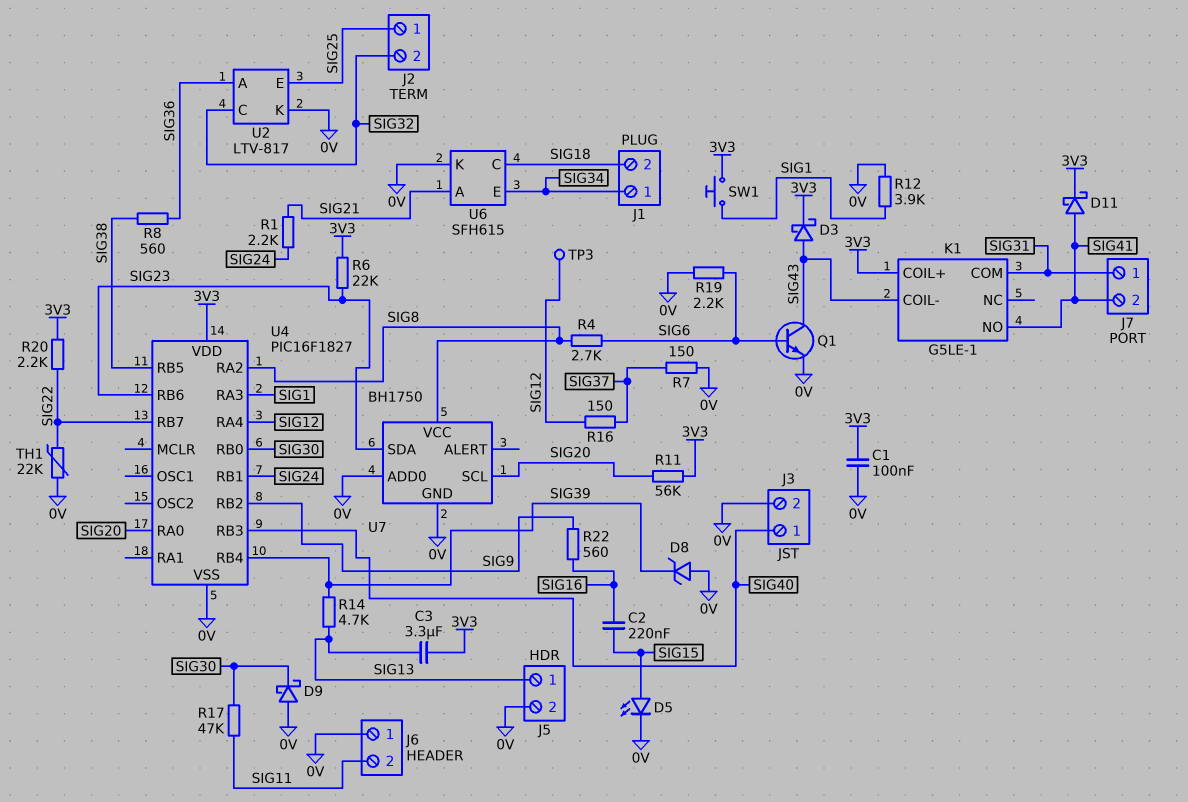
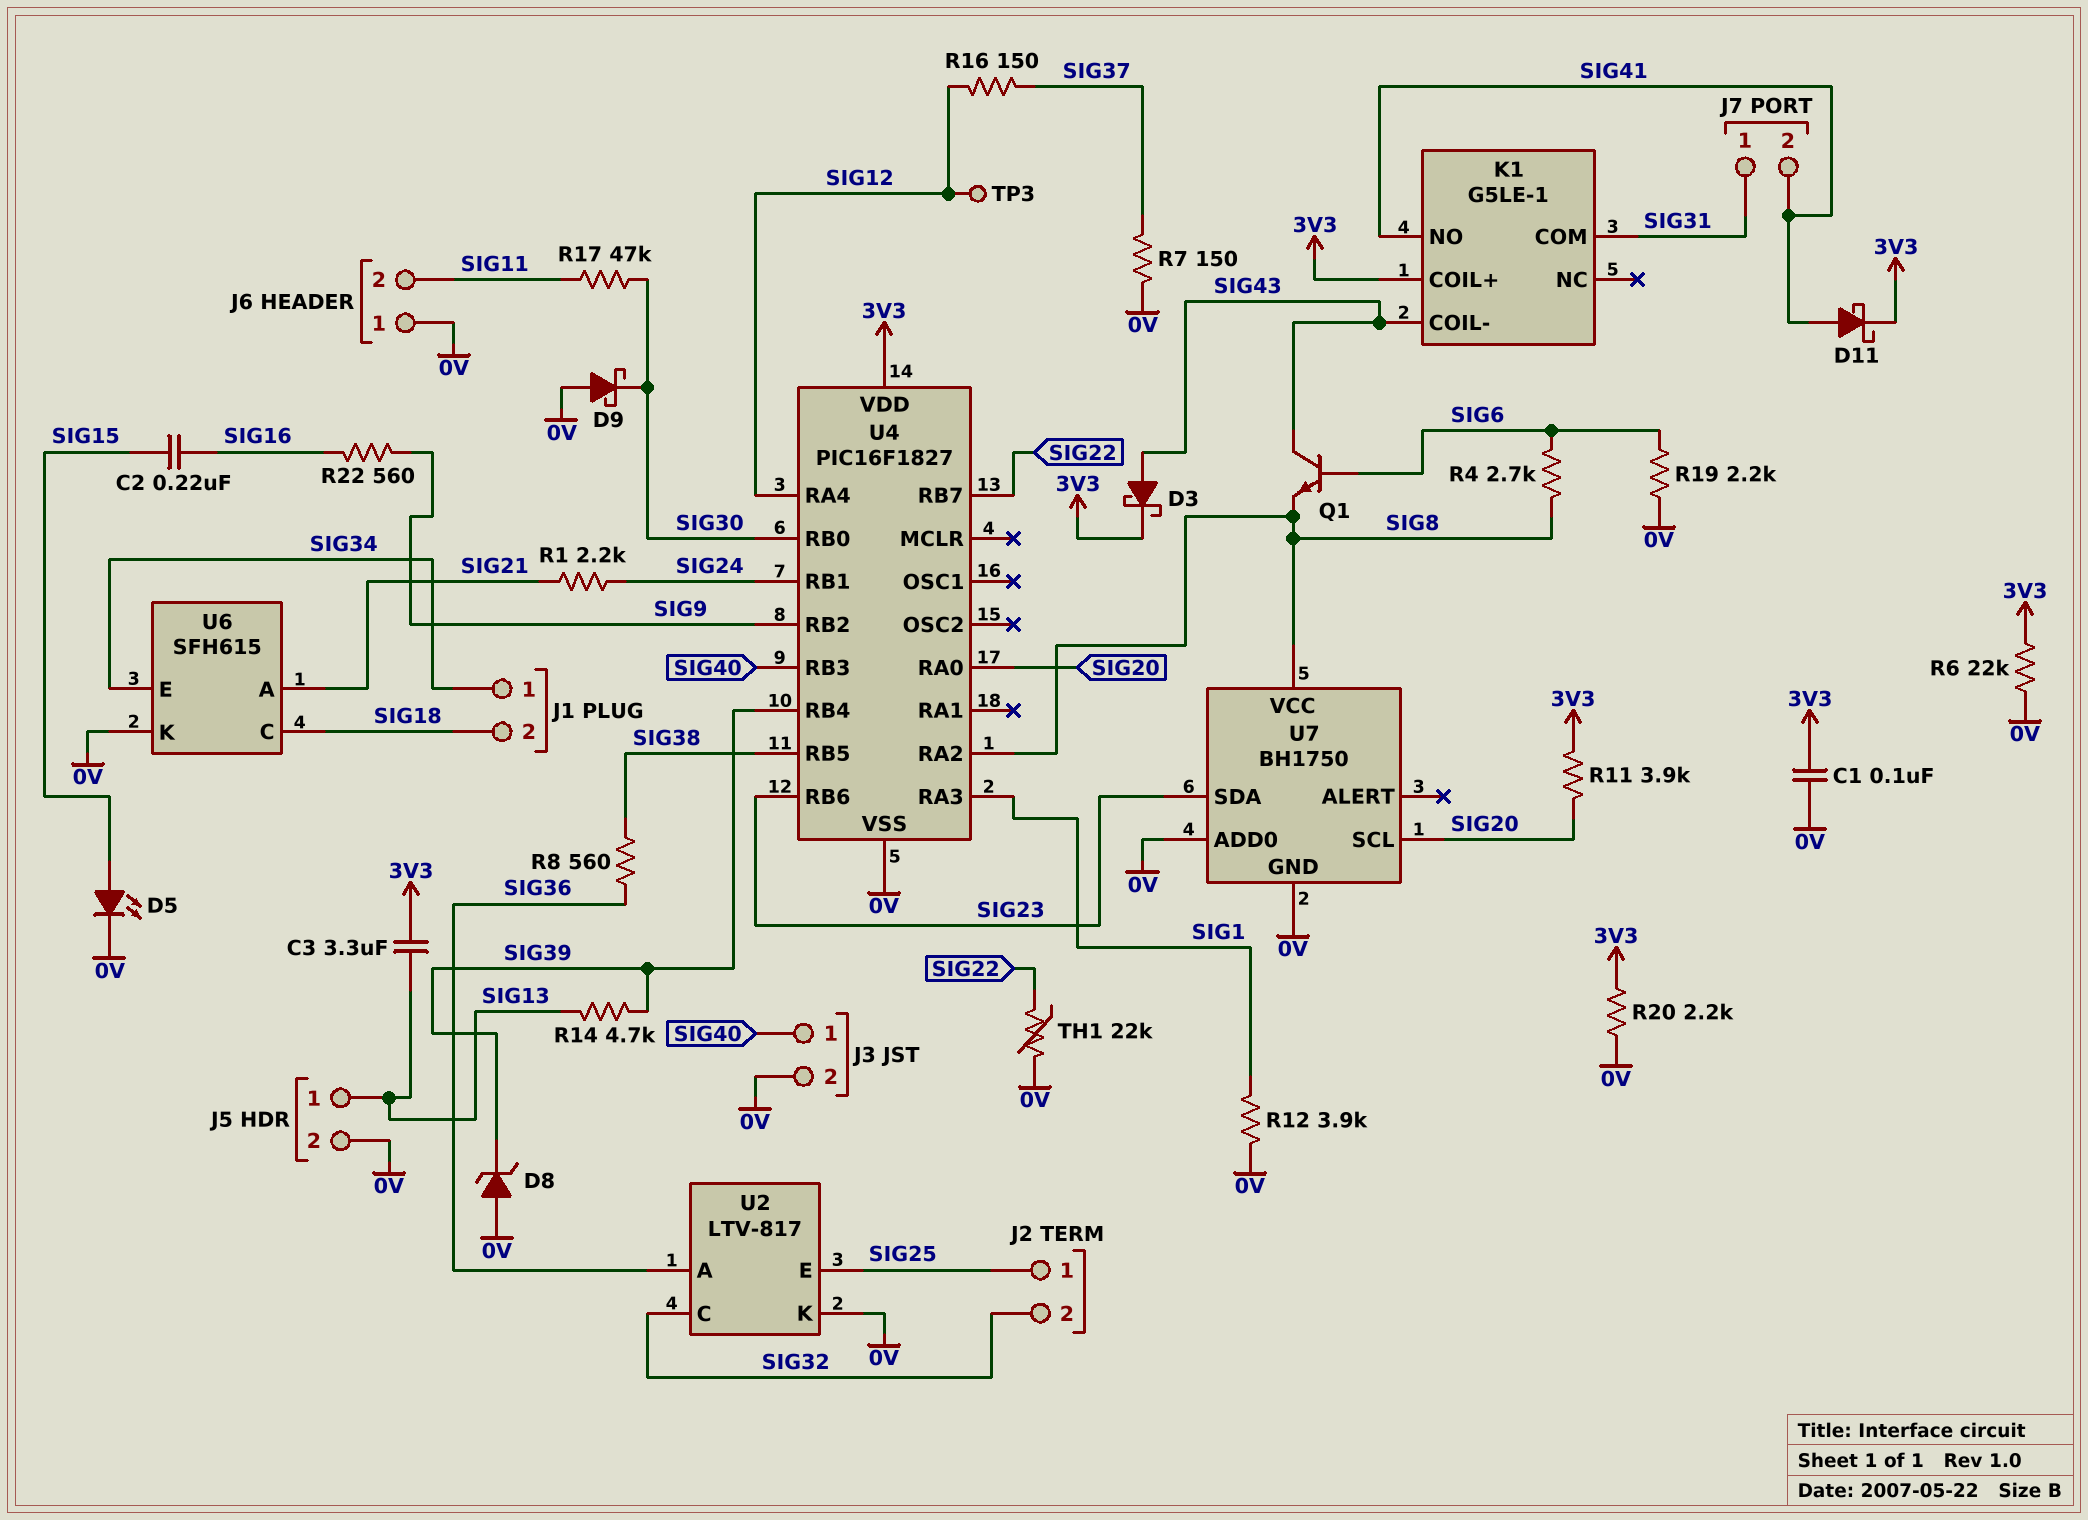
Q1: NPN (B SIG6, C SIG43, E 0V) -> NPN (B SIG6, C SIG43, E SIG8)
R6: 22k (3V3, SIG23) -> 22k (0V, 3V3)
R11: 56k (3V3, SIG20) -> 3.9k (3V3, SIG20)
R20: 2.2k (3V3, SIG22) -> 2.2k (0V, 3V3)
SW1: button (3V3, SIG1) -> none

